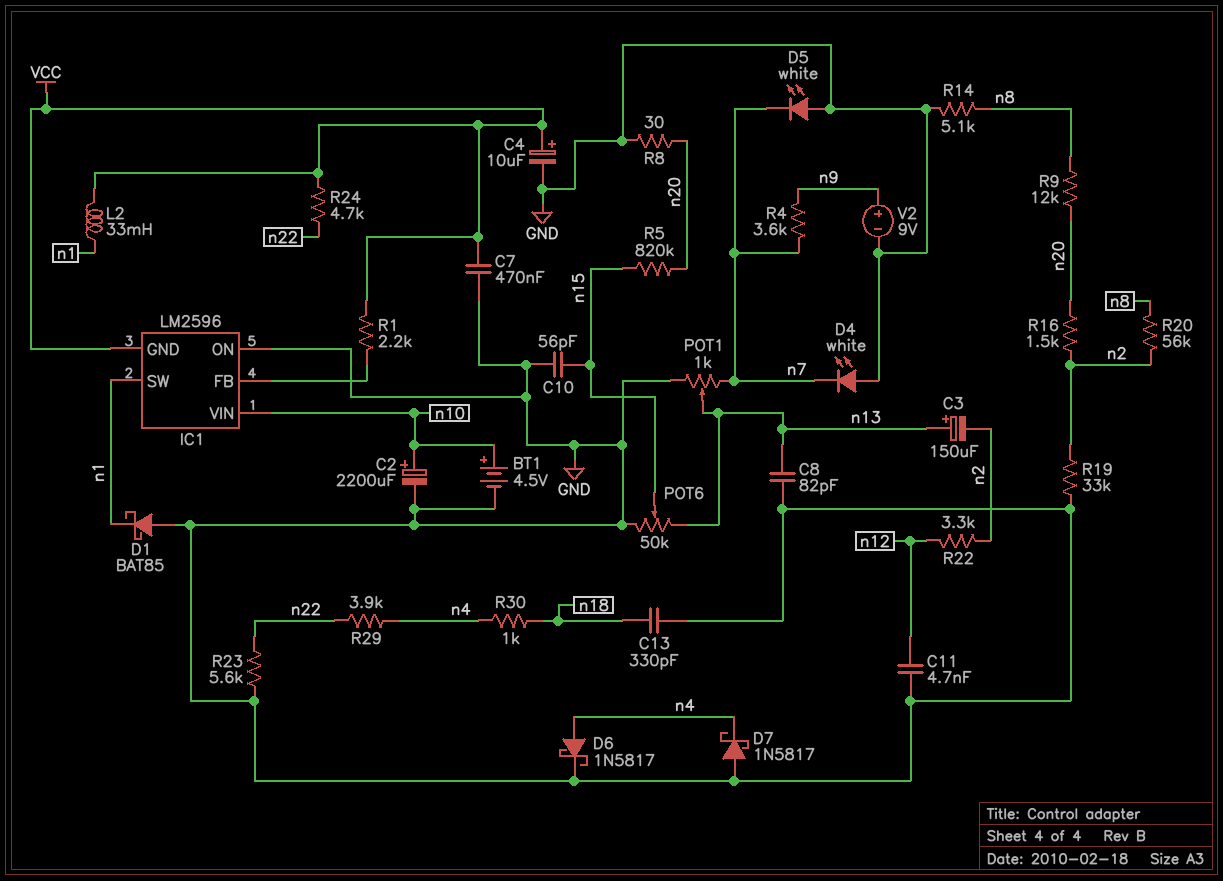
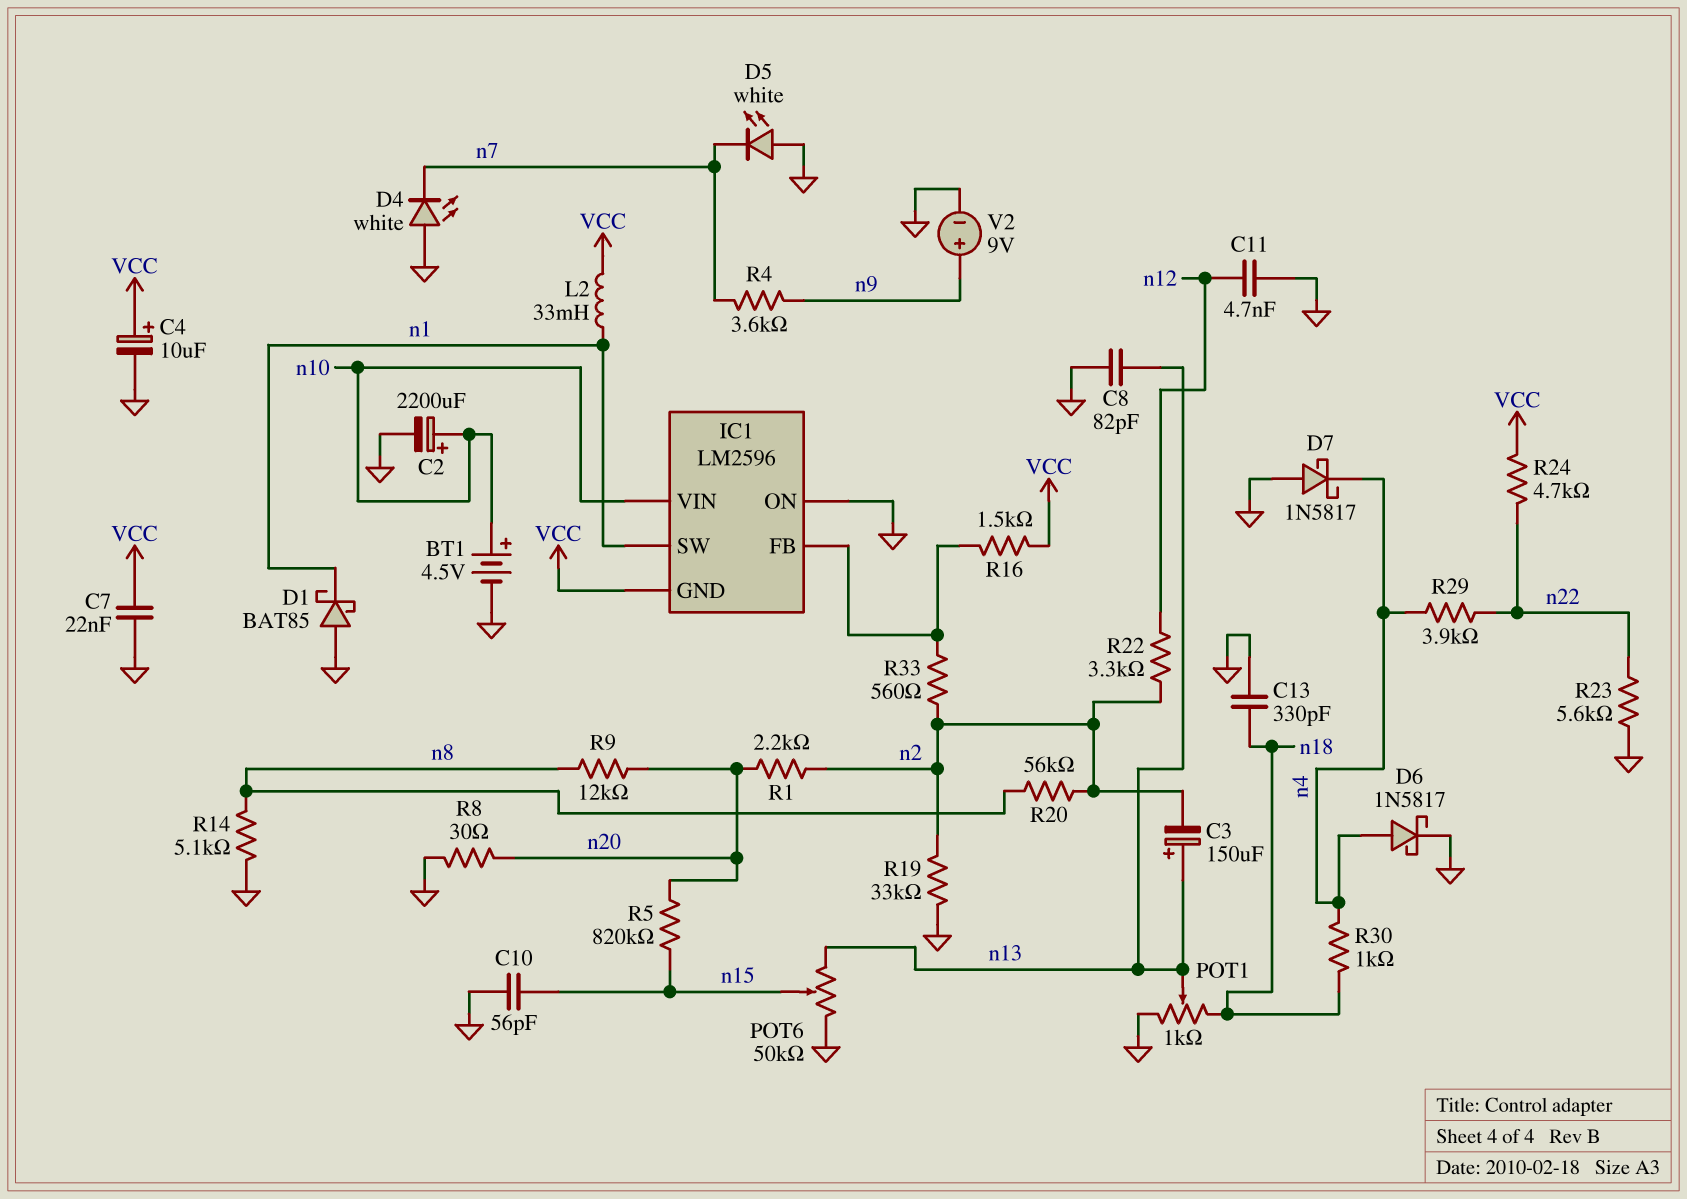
C7: 470nF (GND, VCC) -> 22nF (GND, VCC)
POT1: 1k (GND, n7, wiper n13) -> 1k (GND, n18, wiper n13)
R1: 2.2k (IC1/FB, VCC) -> 2.2k (n2, n20)
R16: 1.5k (n2, n20) -> 1.5k (IC1/FB, VCC)
R33: none -> 560 (IC1/FB, n2)

